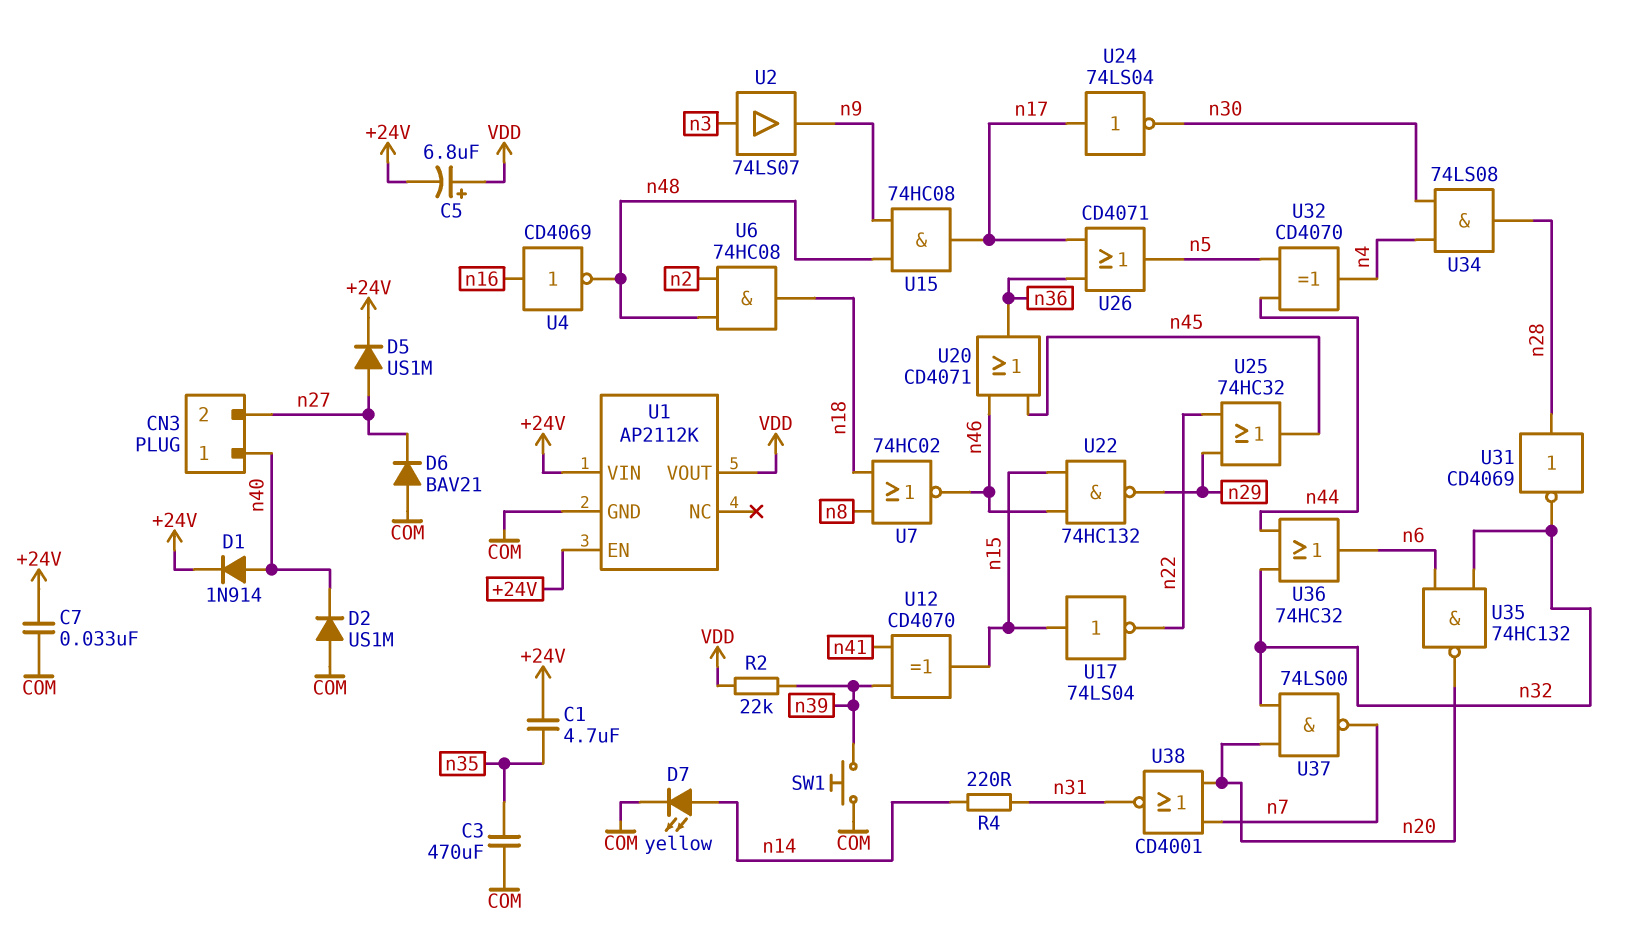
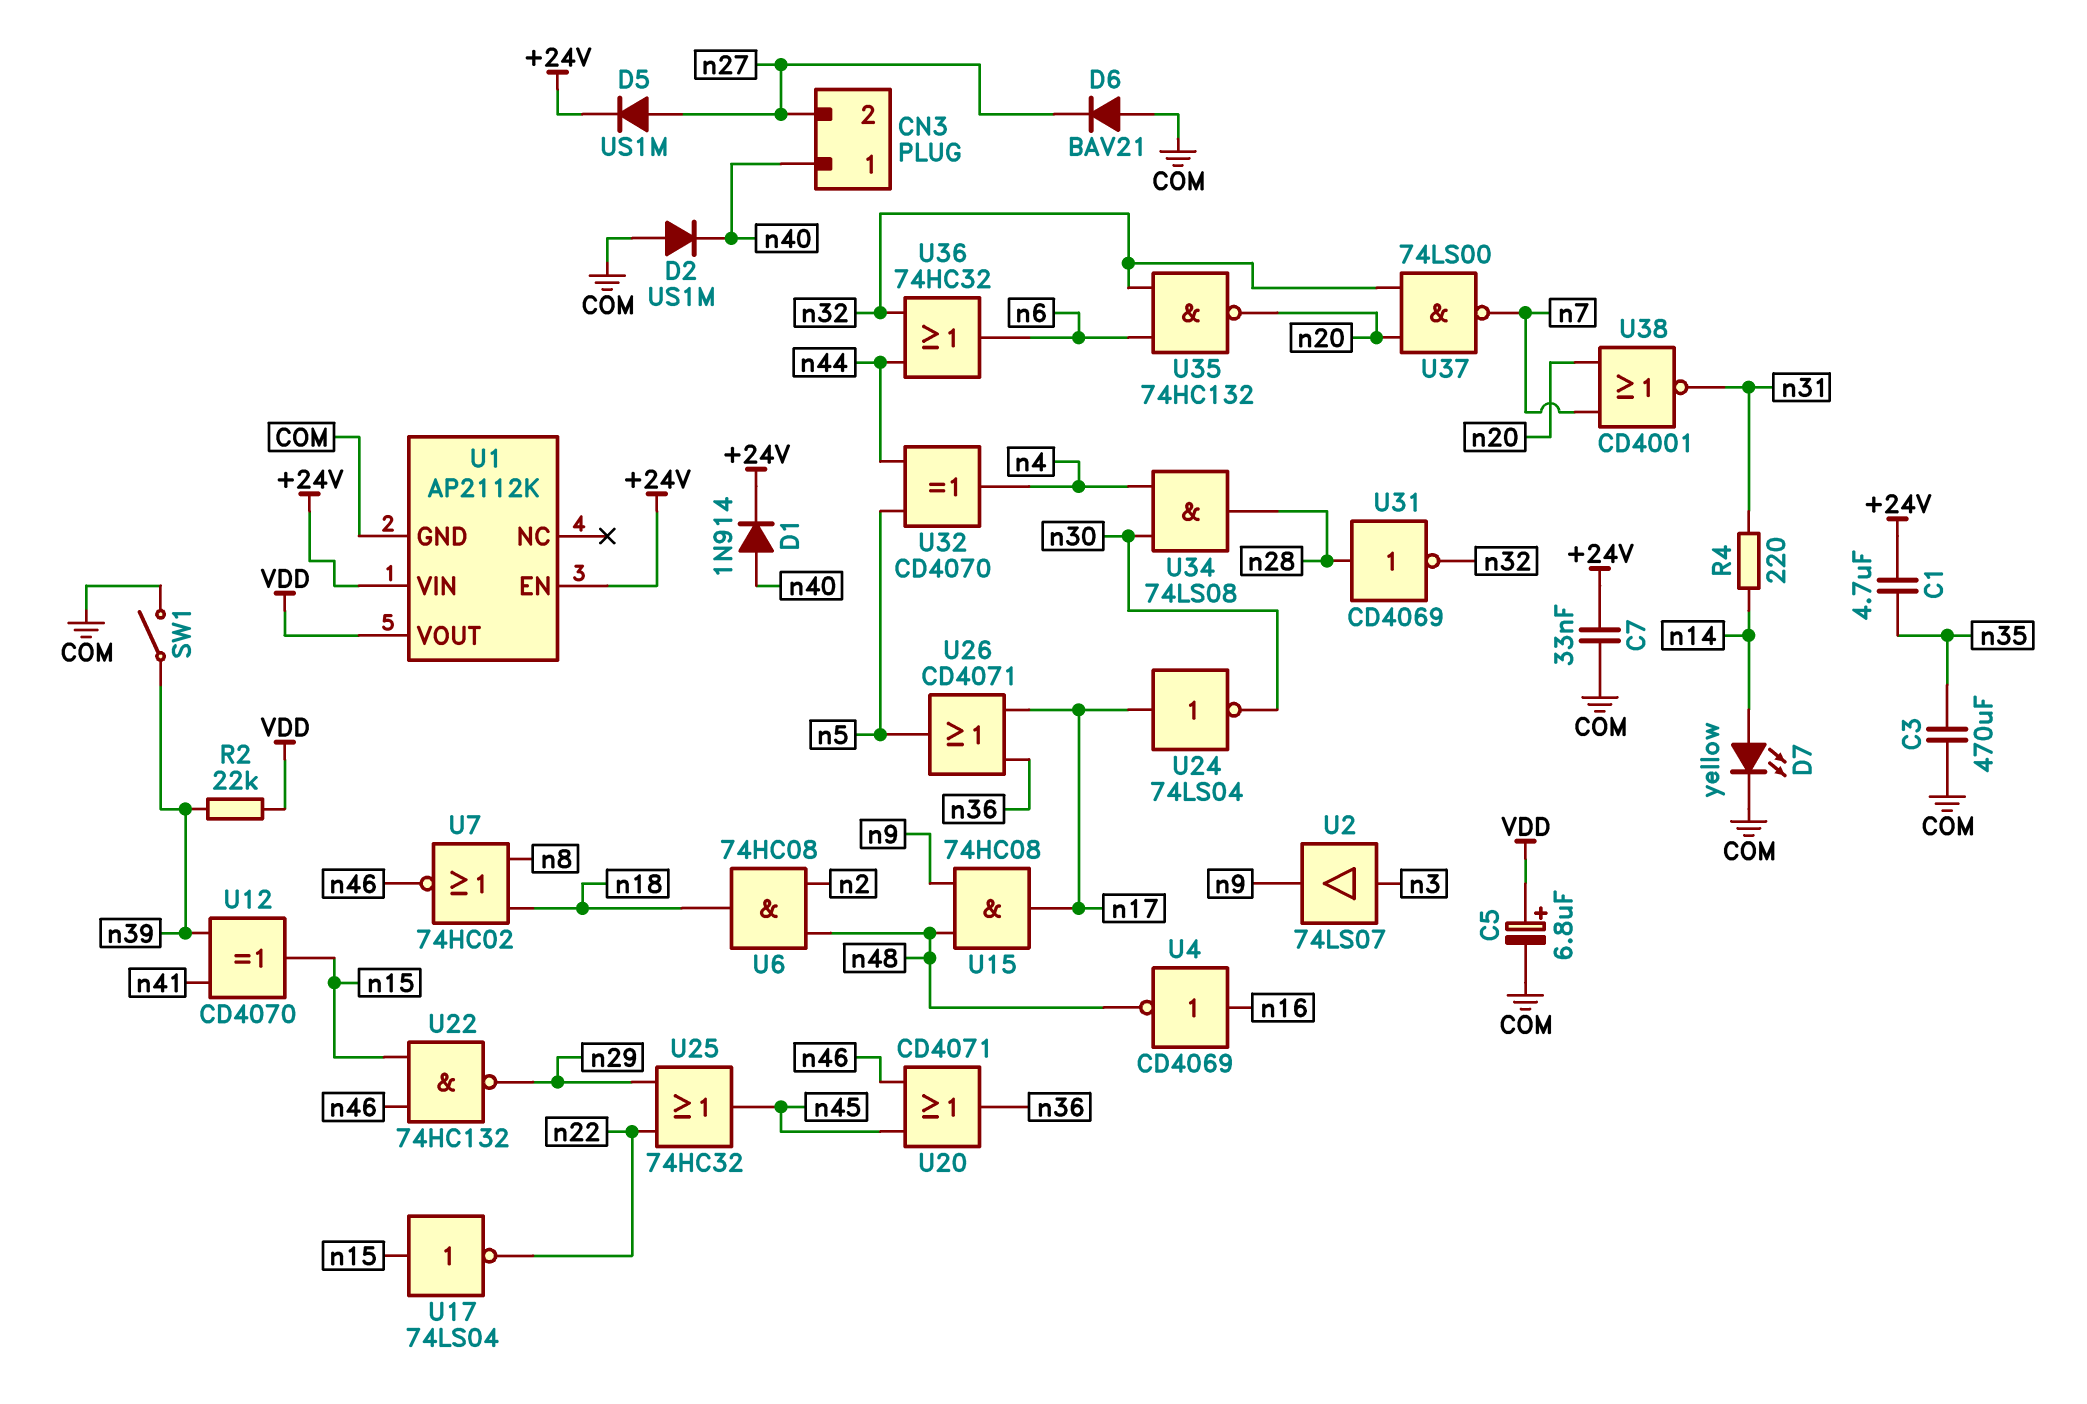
C5: 6.8uF (plus VDD, minus +24V) -> 6.8uF (plus VDD, minus COM)
SW1: button (COM, n39) -> switch (COM, n39)

